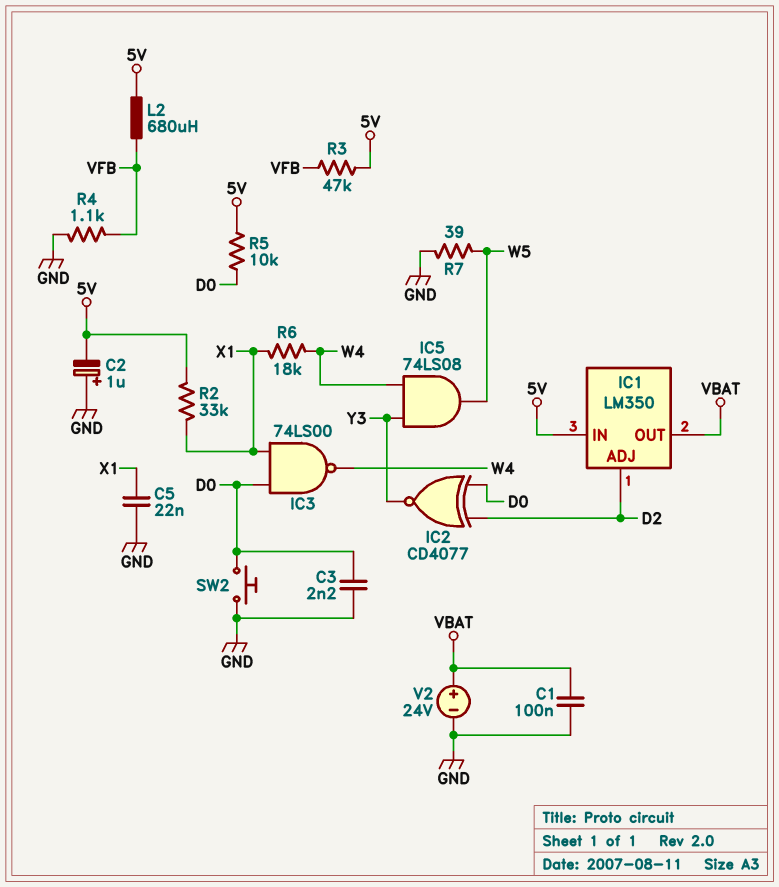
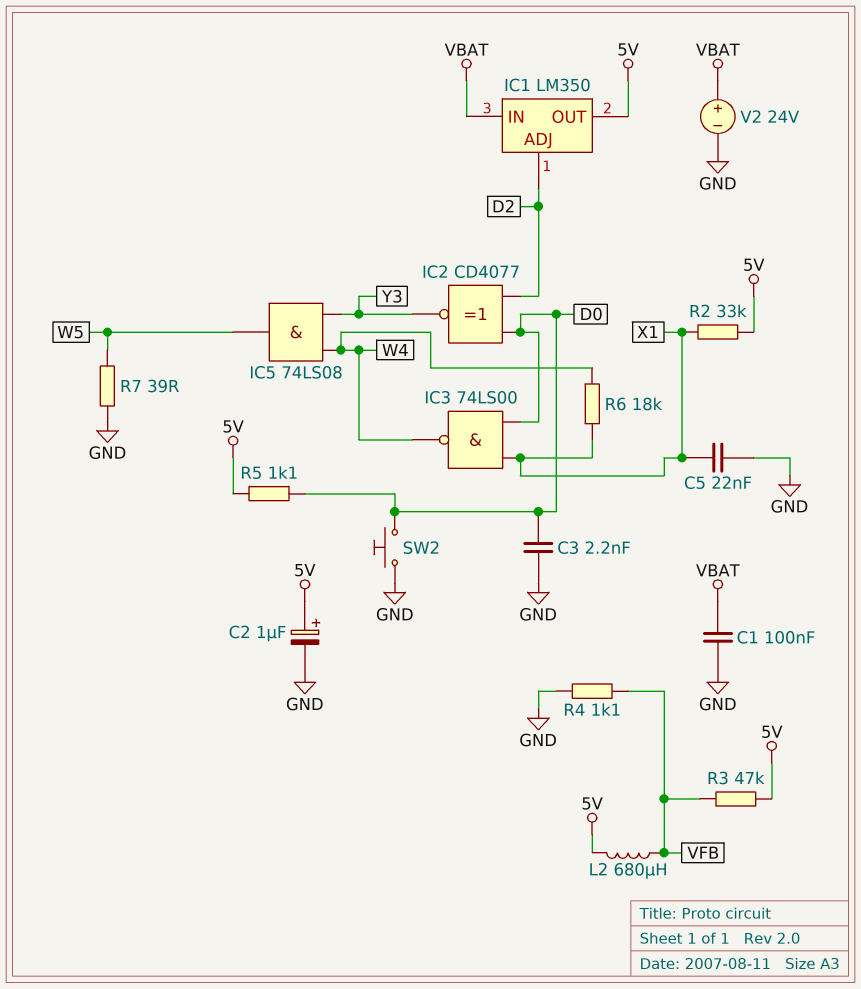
C2: 1uF (plus GND, minus 5V) -> 1uF (plus 5V, minus GND)
IC1 pin IN: 5V -> VBAT
IC1 pin OUT: VBAT -> 5V
R5: 10k (5V, D0) -> 1.1k (5V, D0)

